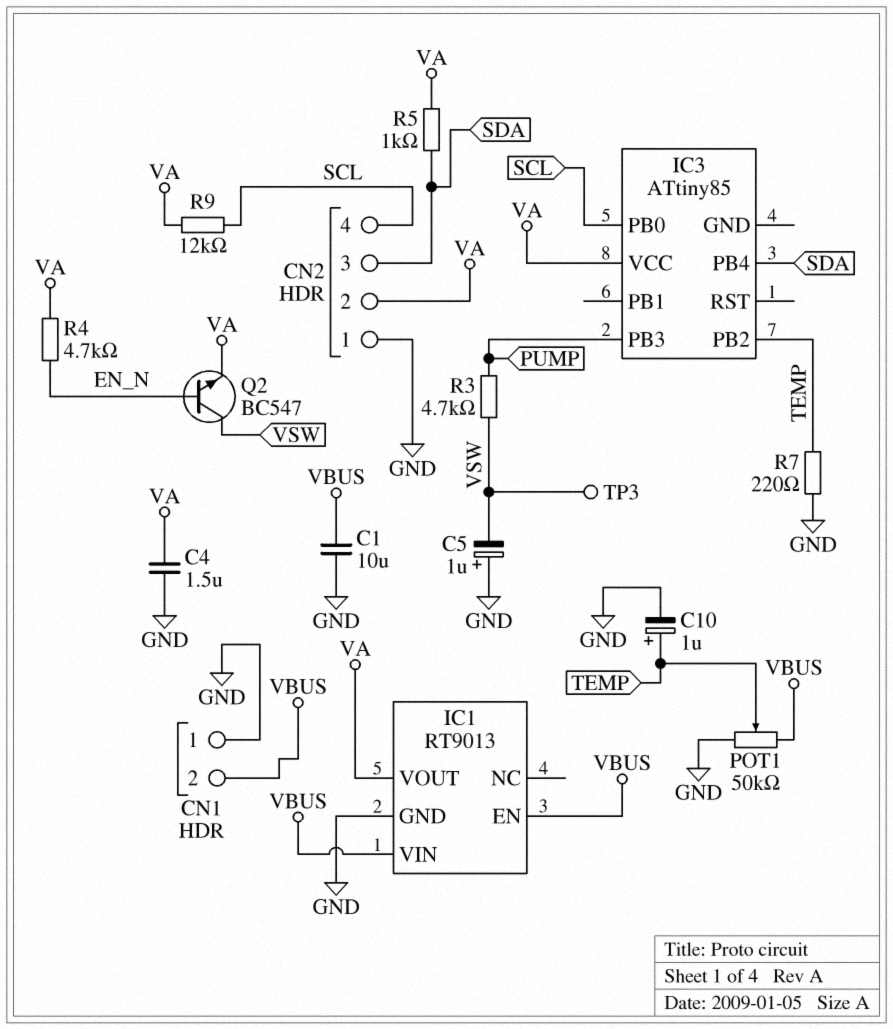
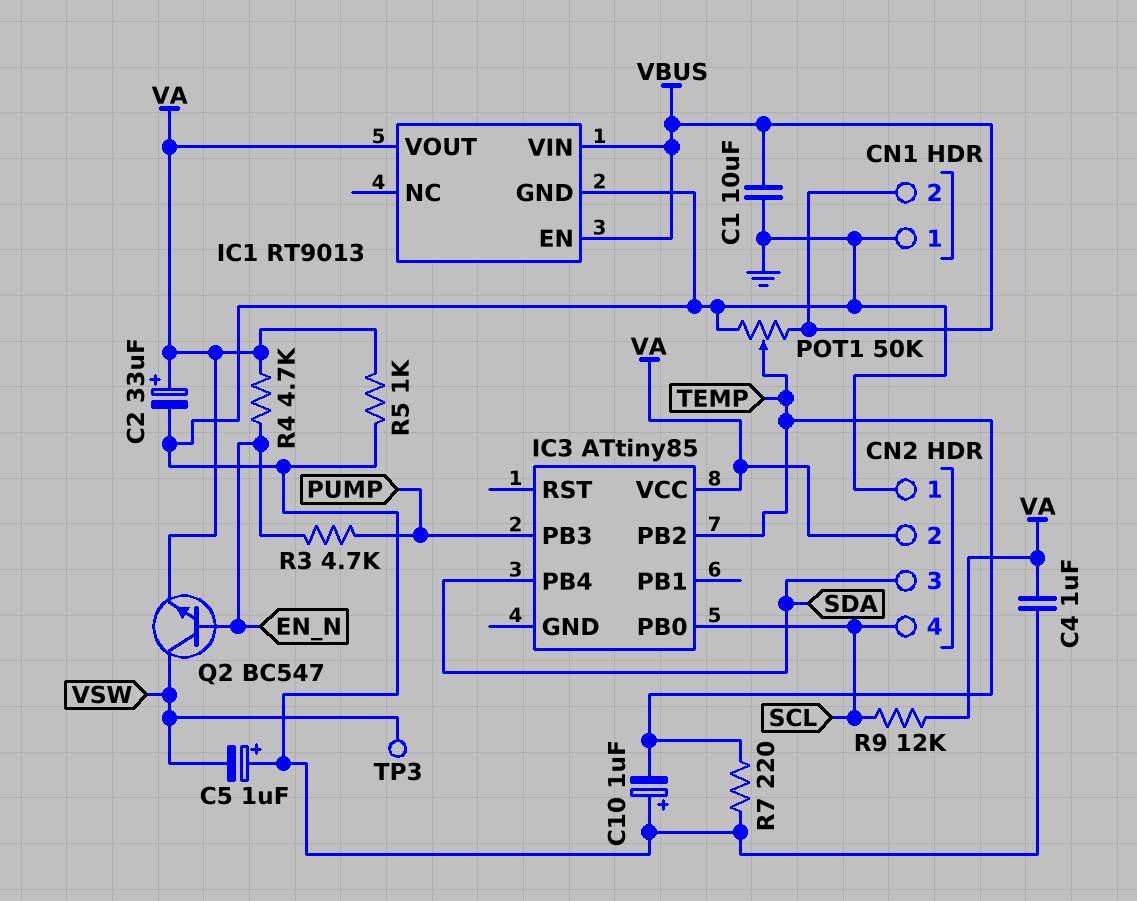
C2: none -> 33uF (plus VA, minus GND)
C4: 1.5uF (GND, VA) -> 1uF (GND, VA)
C10: 1uF (plus TEMP, minus GND) -> 1uF (plus GND, minus TEMP)
R3: 4.7k (PUMP, VSW) -> 4.7k (EN_N, PUMP)
R5: 1k (SDA, VA) -> 1k (GND, VA)

